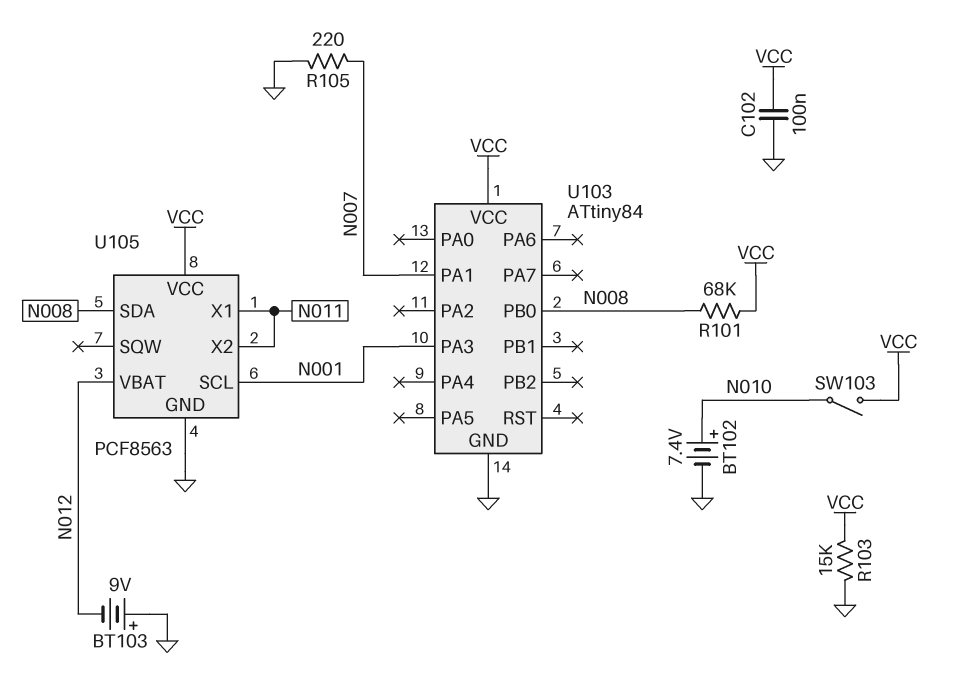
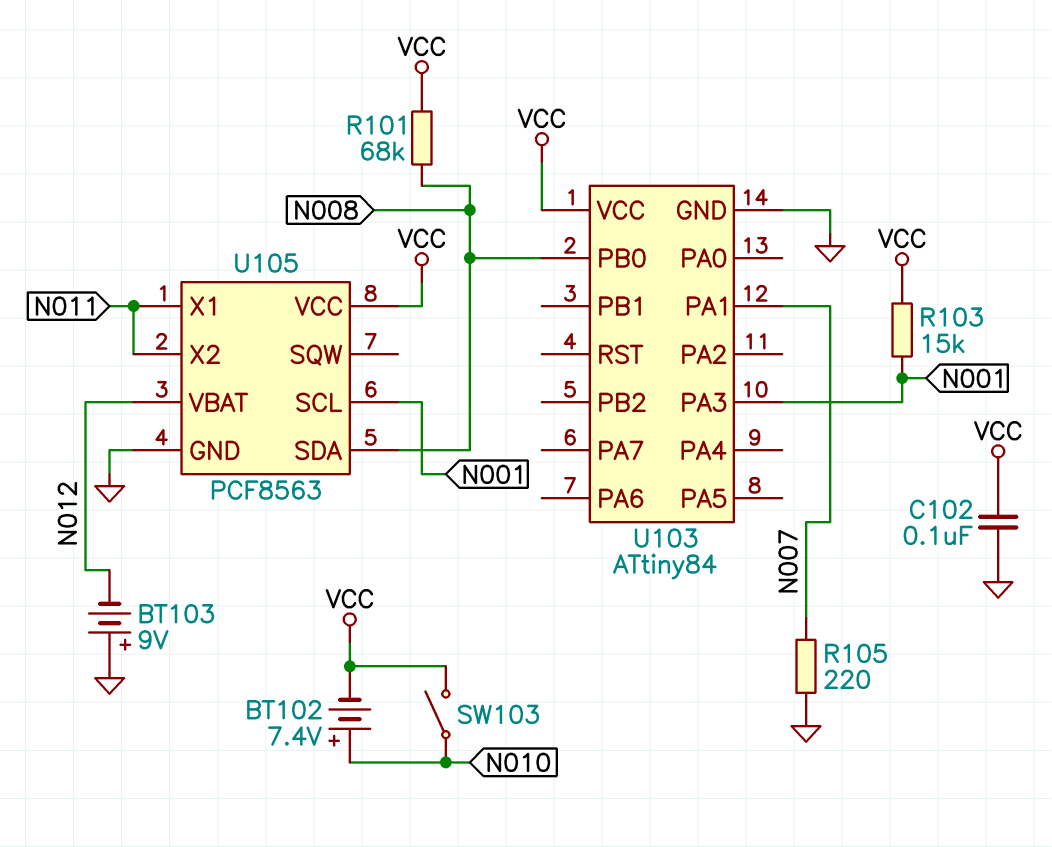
BT102: 7.4V (plus N010, minus GND) -> 7.4V (plus N010, minus VCC)
R103: 15k (GND, VCC) -> 15k (N001, VCC)

